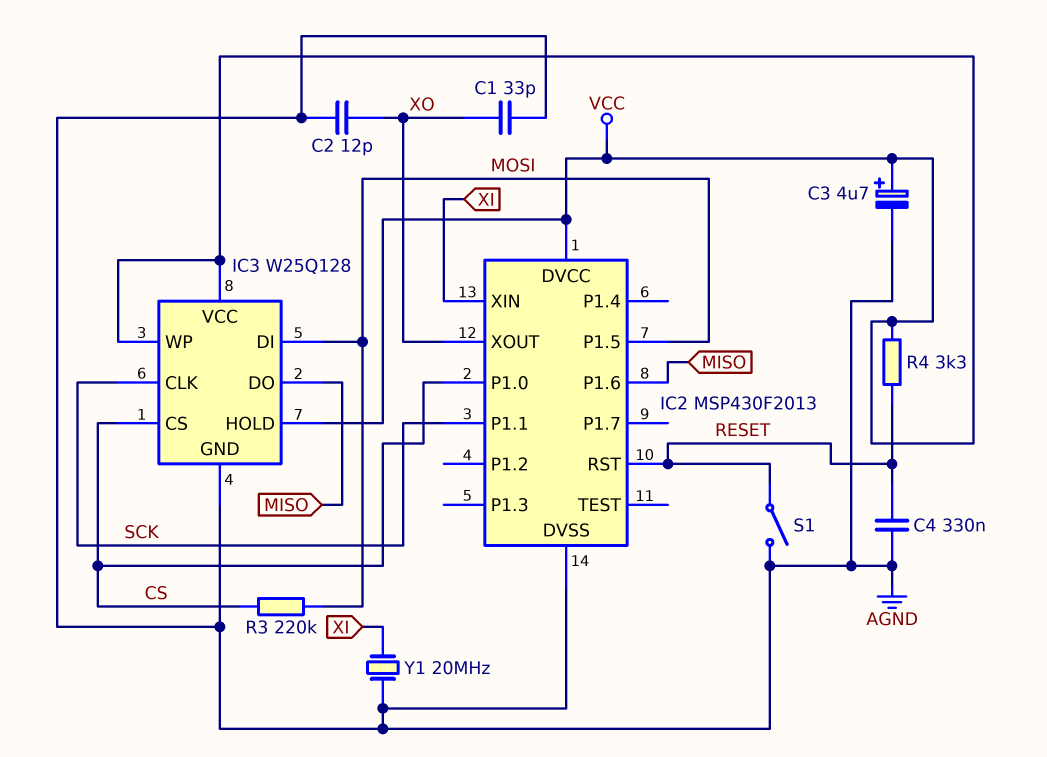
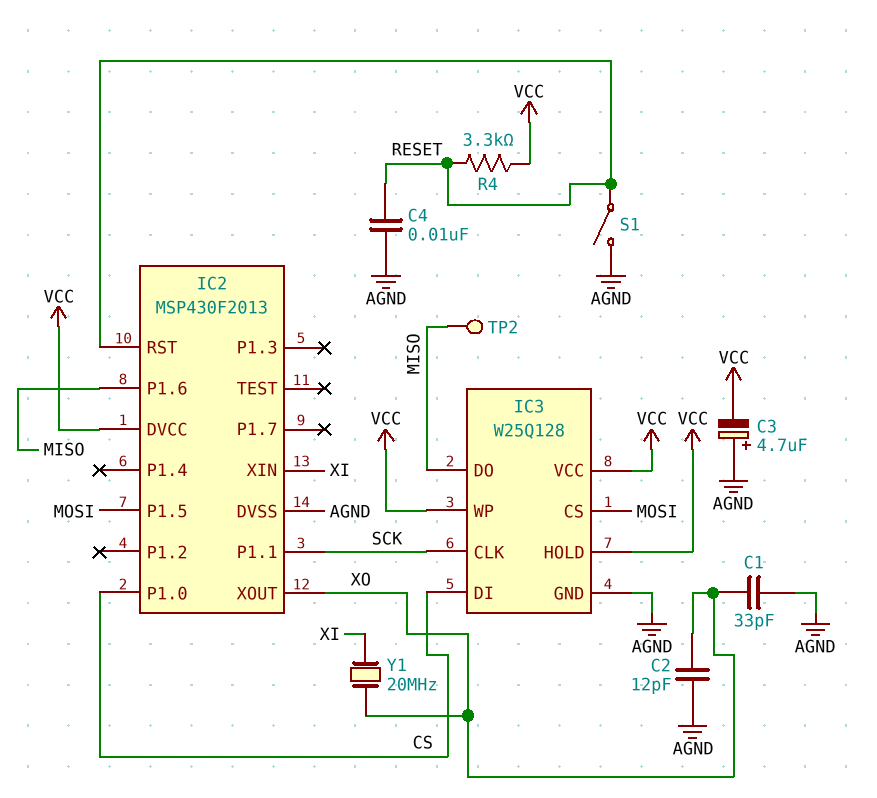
C3: 4.7uF (plus VCC, minus AGND) -> 4.7uF (plus AGND, minus VCC)
C4: 330nF (AGND, RESET) -> 10nF (AGND, RESET)
IC3 pin CS: CS -> MOSI
IC3 pin DI: MOSI -> CS
R3: 220k (CS, MOSI) -> none
TP2: none -> test point (MISO)
Y1: 20MHz (AGND, XI) -> 20MHz (XI, XO)

